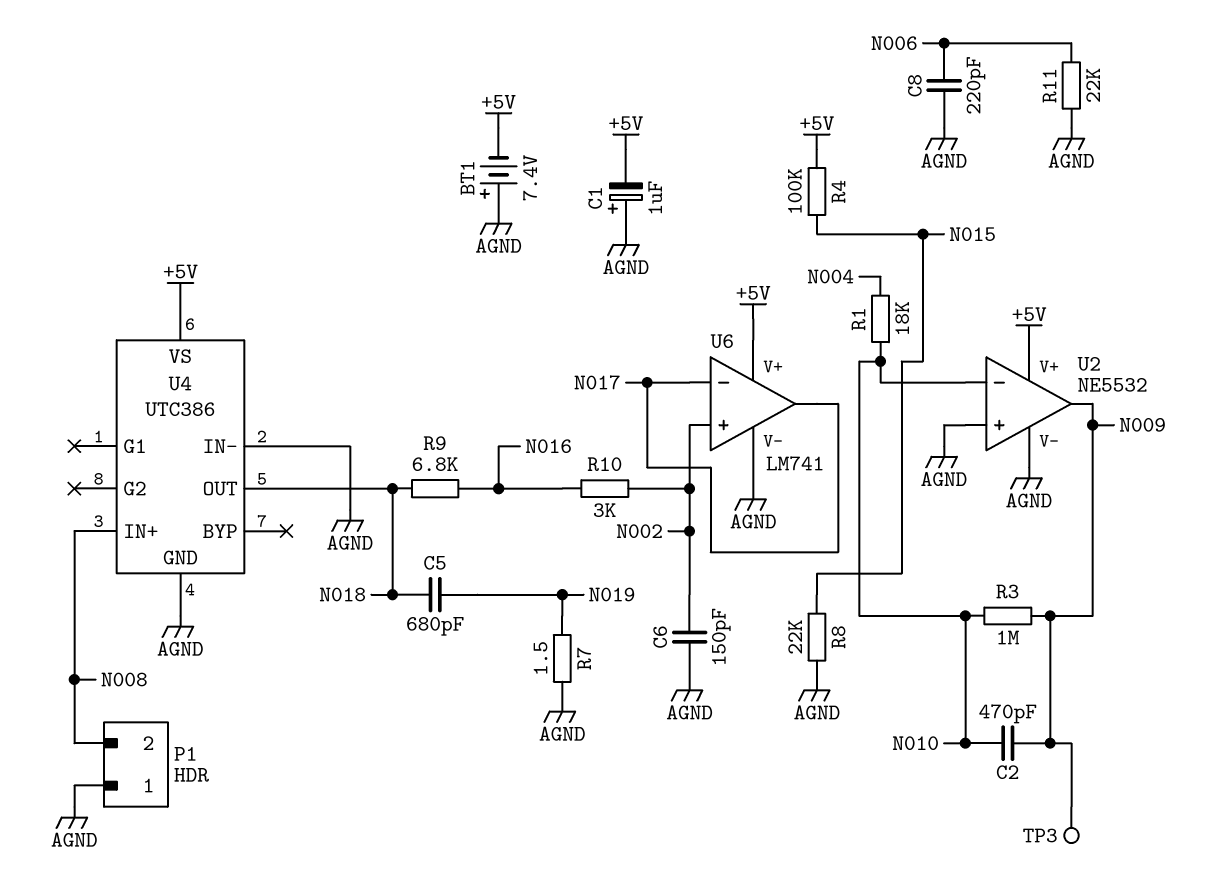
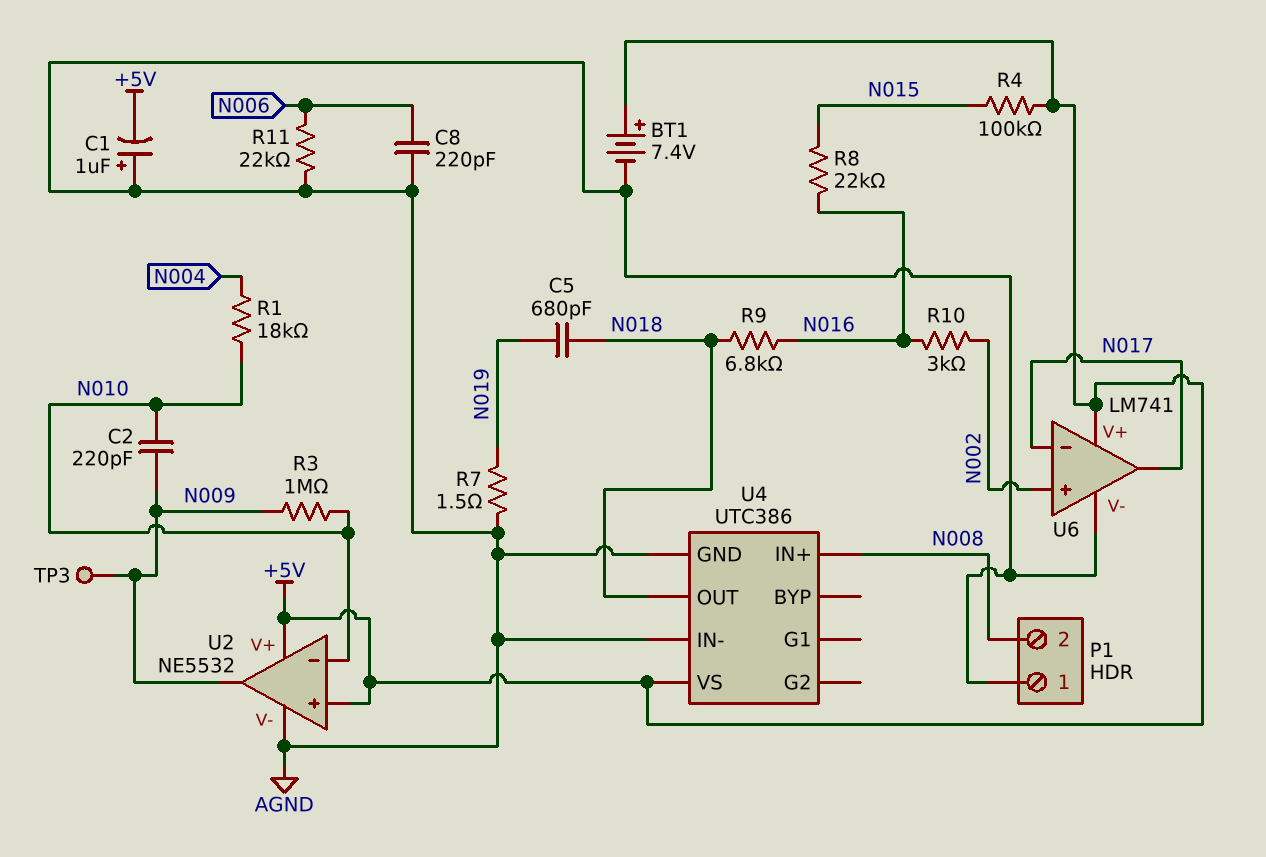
BT1: 7.4V (plus AGND, minus +5V) -> 7.4V (plus +5V, minus AGND)
C2: 470pF (N009, N010) -> 220pF (N009, N010)
C6: 150pF (AGND, N002) -> none
R8: 22k (AGND, N015) -> 22k (N015, N016)
U2 pin in+: AGND -> +5V

